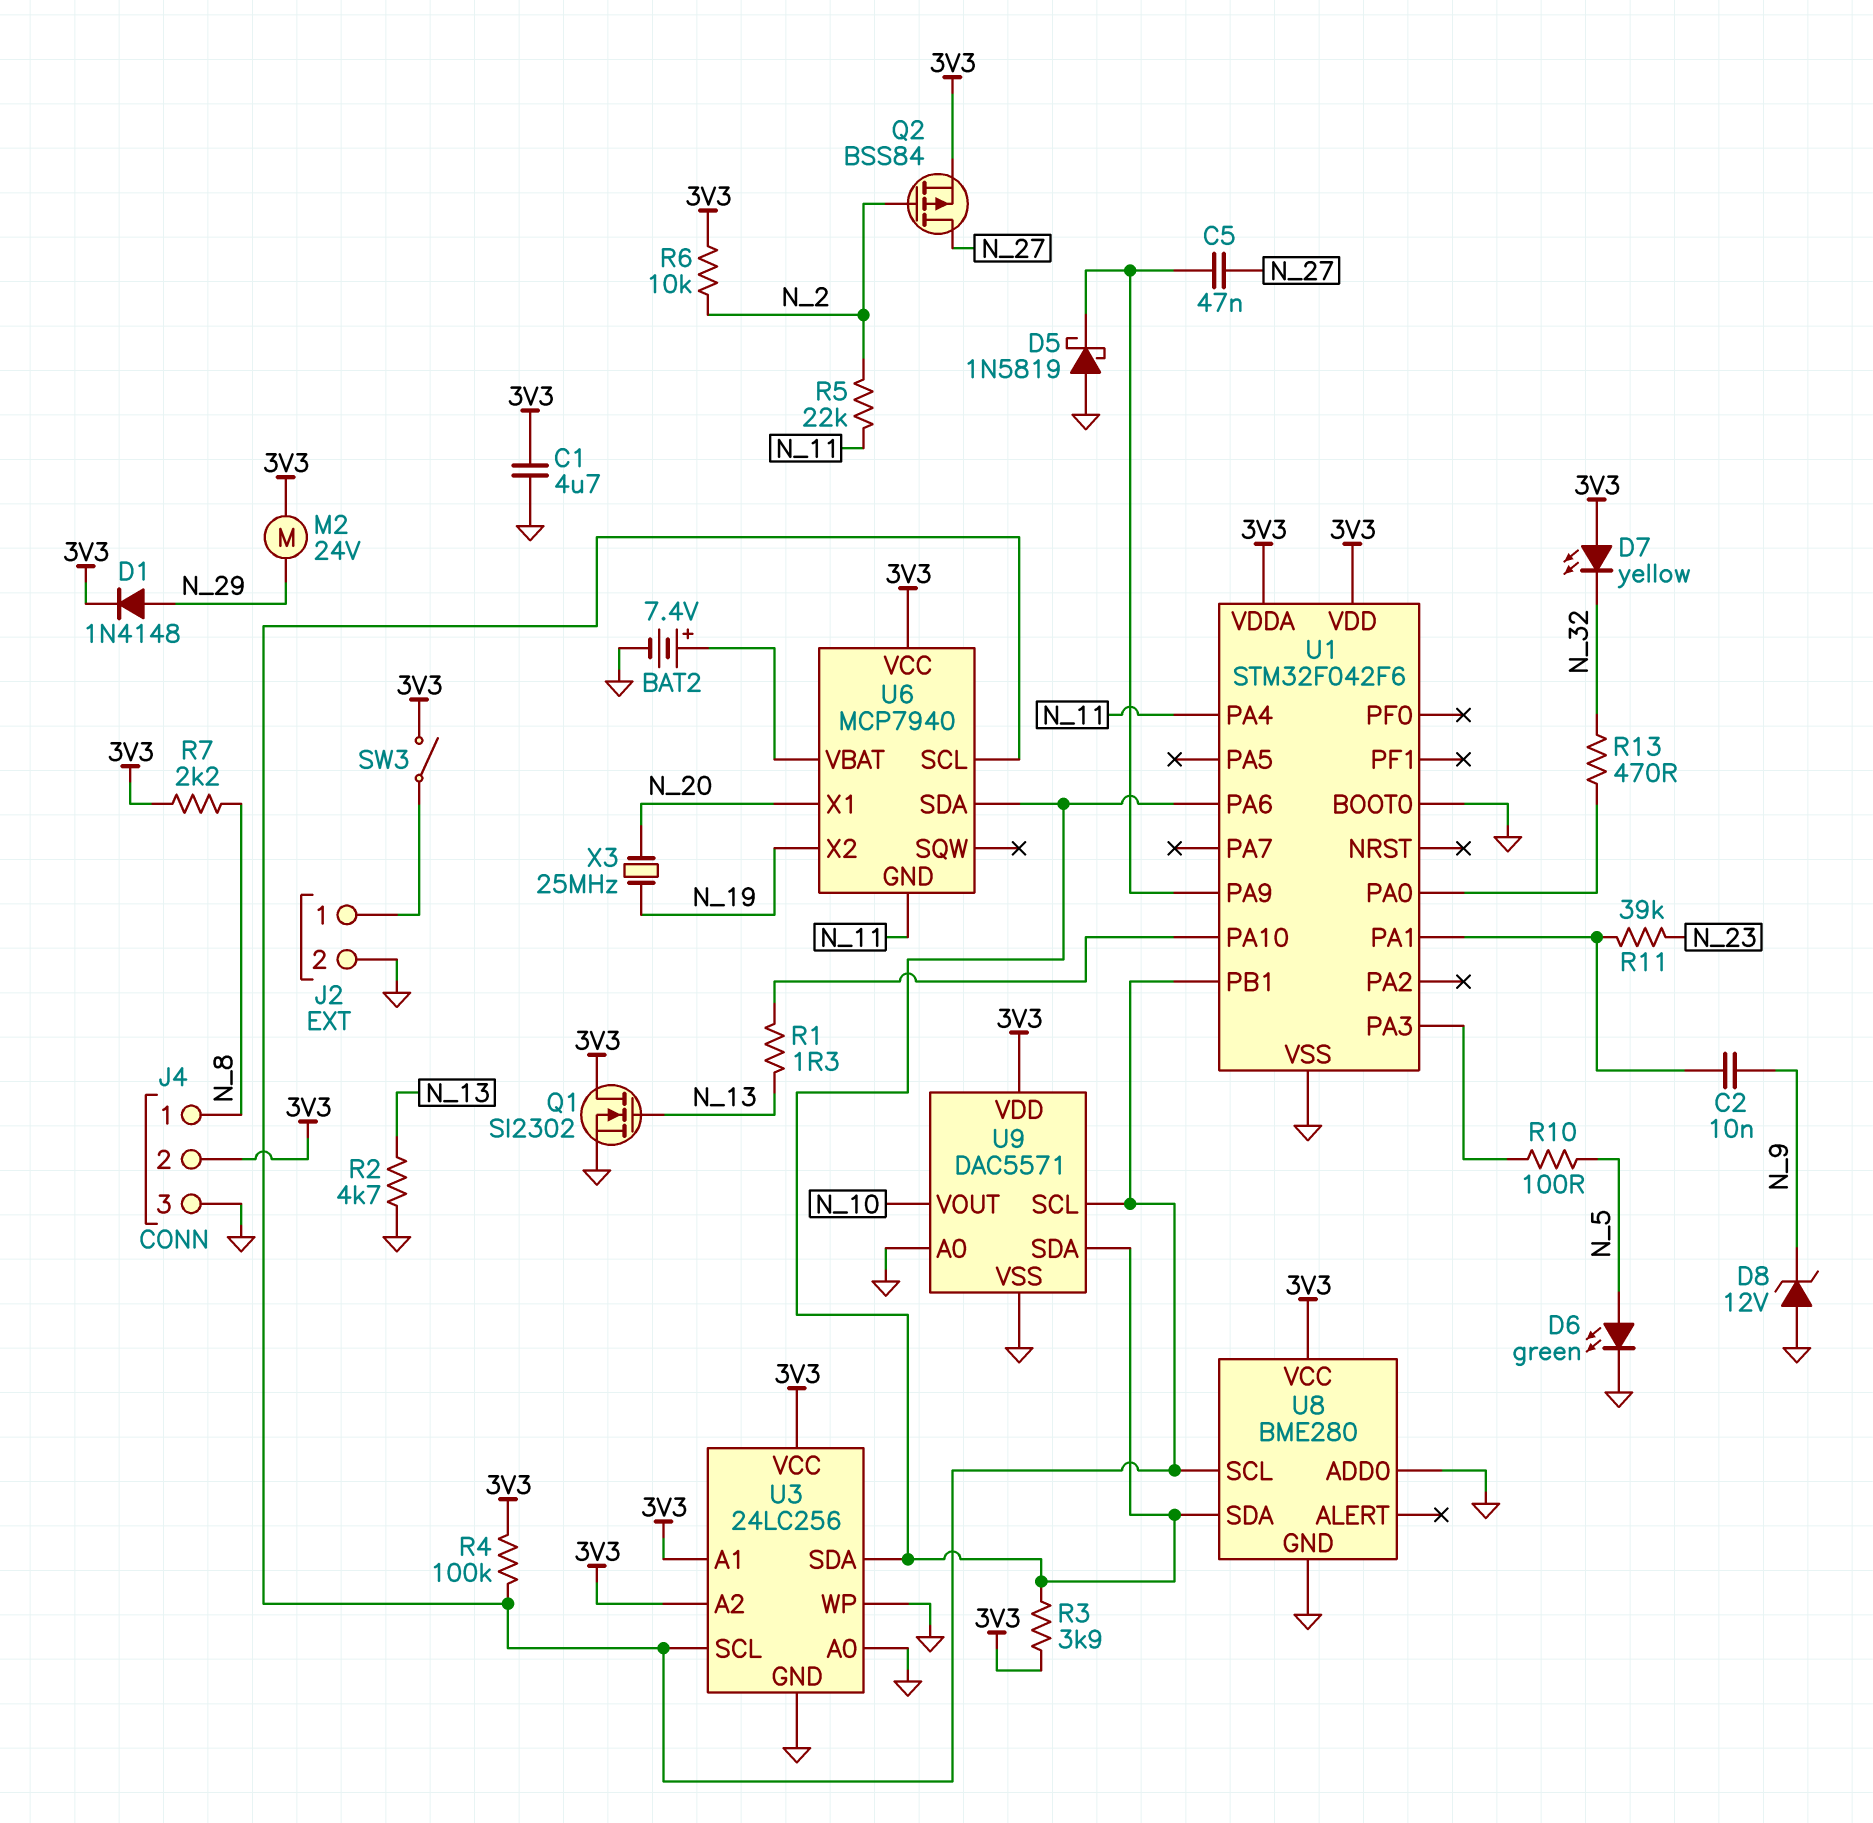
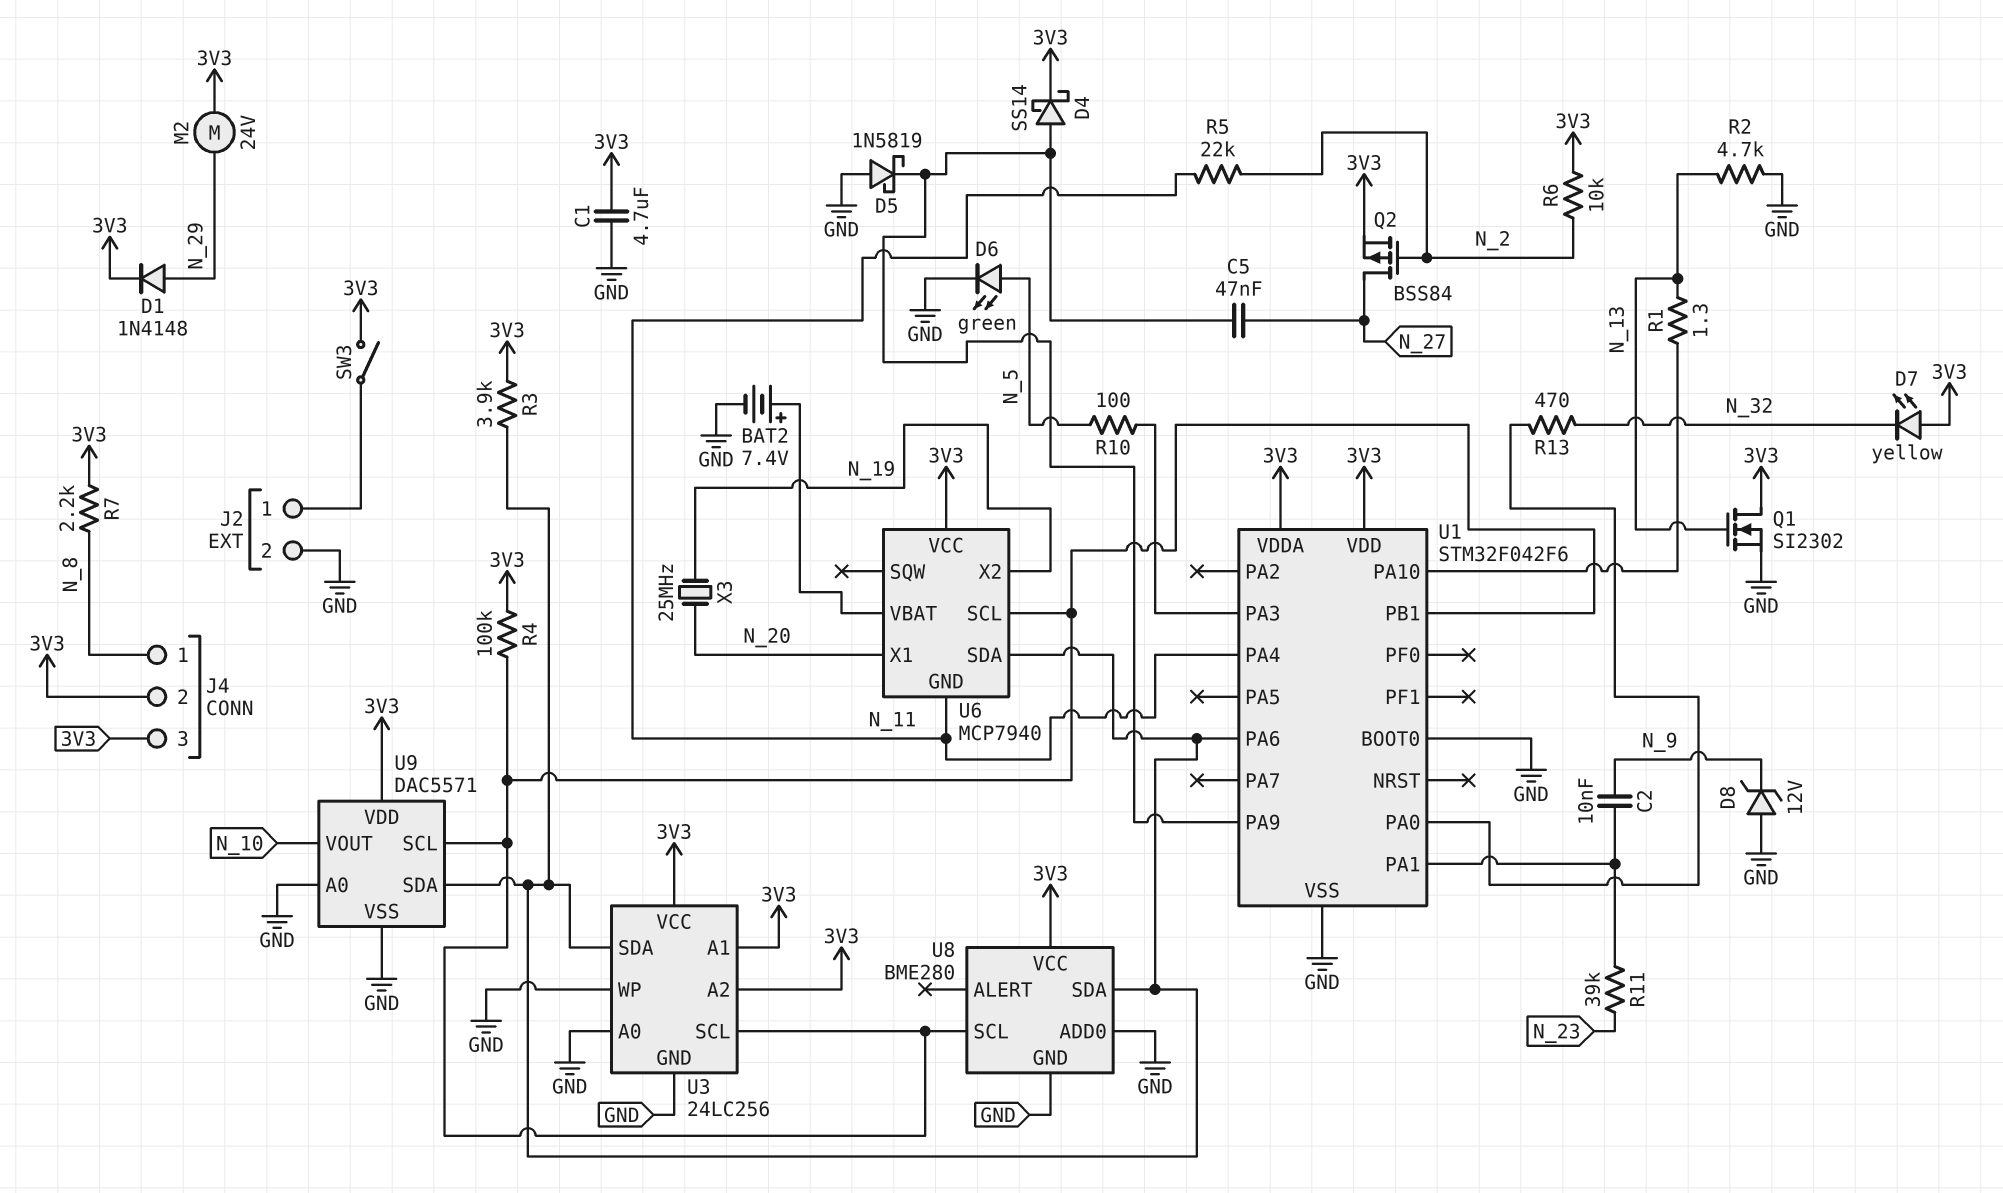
D4: none -> schottky SS14 (A U1/PA9, K 3V3)
J4 pin 3: GND -> 3V3

